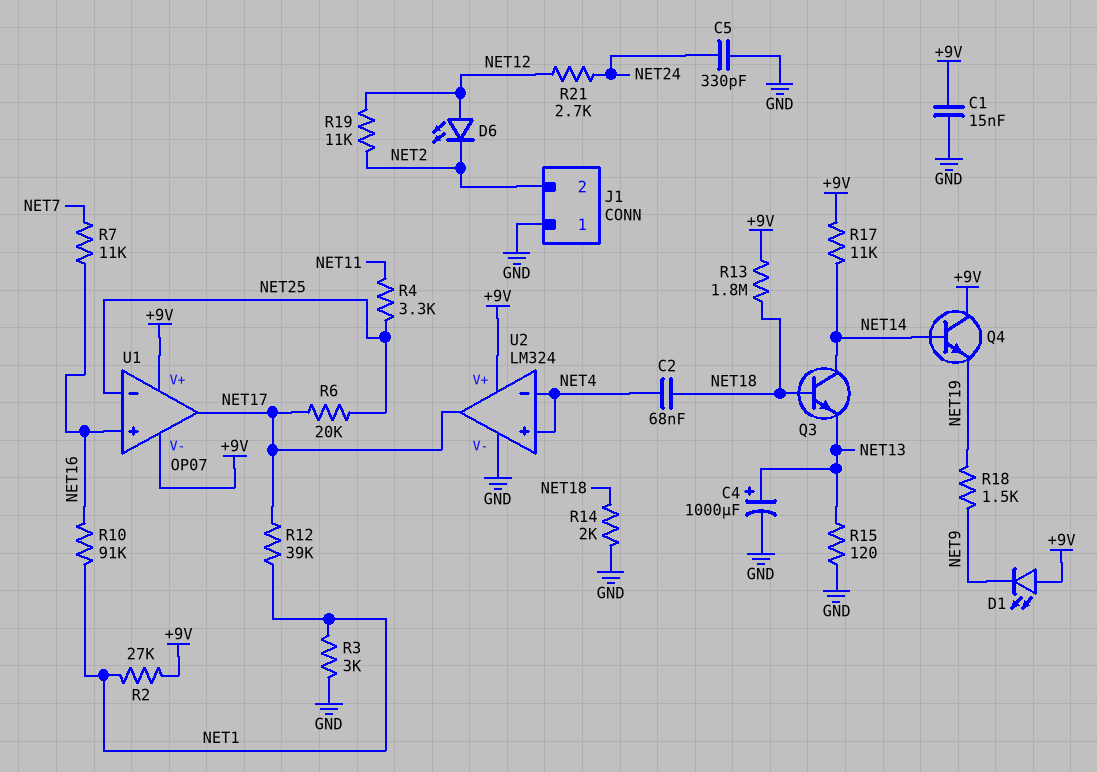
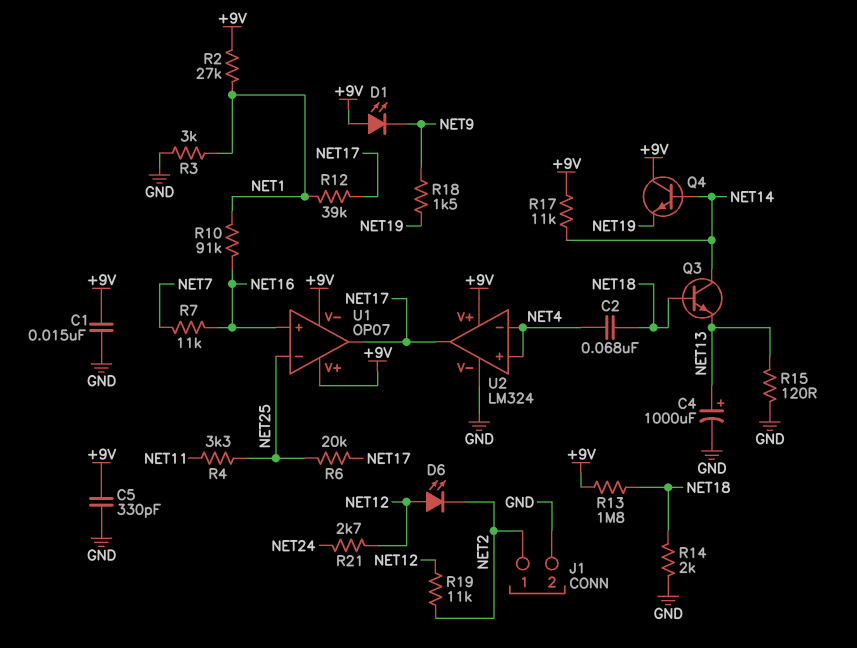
C5: 330pF (GND, NET24) -> 330pF (+9V, GND)
J1 pin 1: GND -> NET2
J1 pin 2: NET2 -> GND

